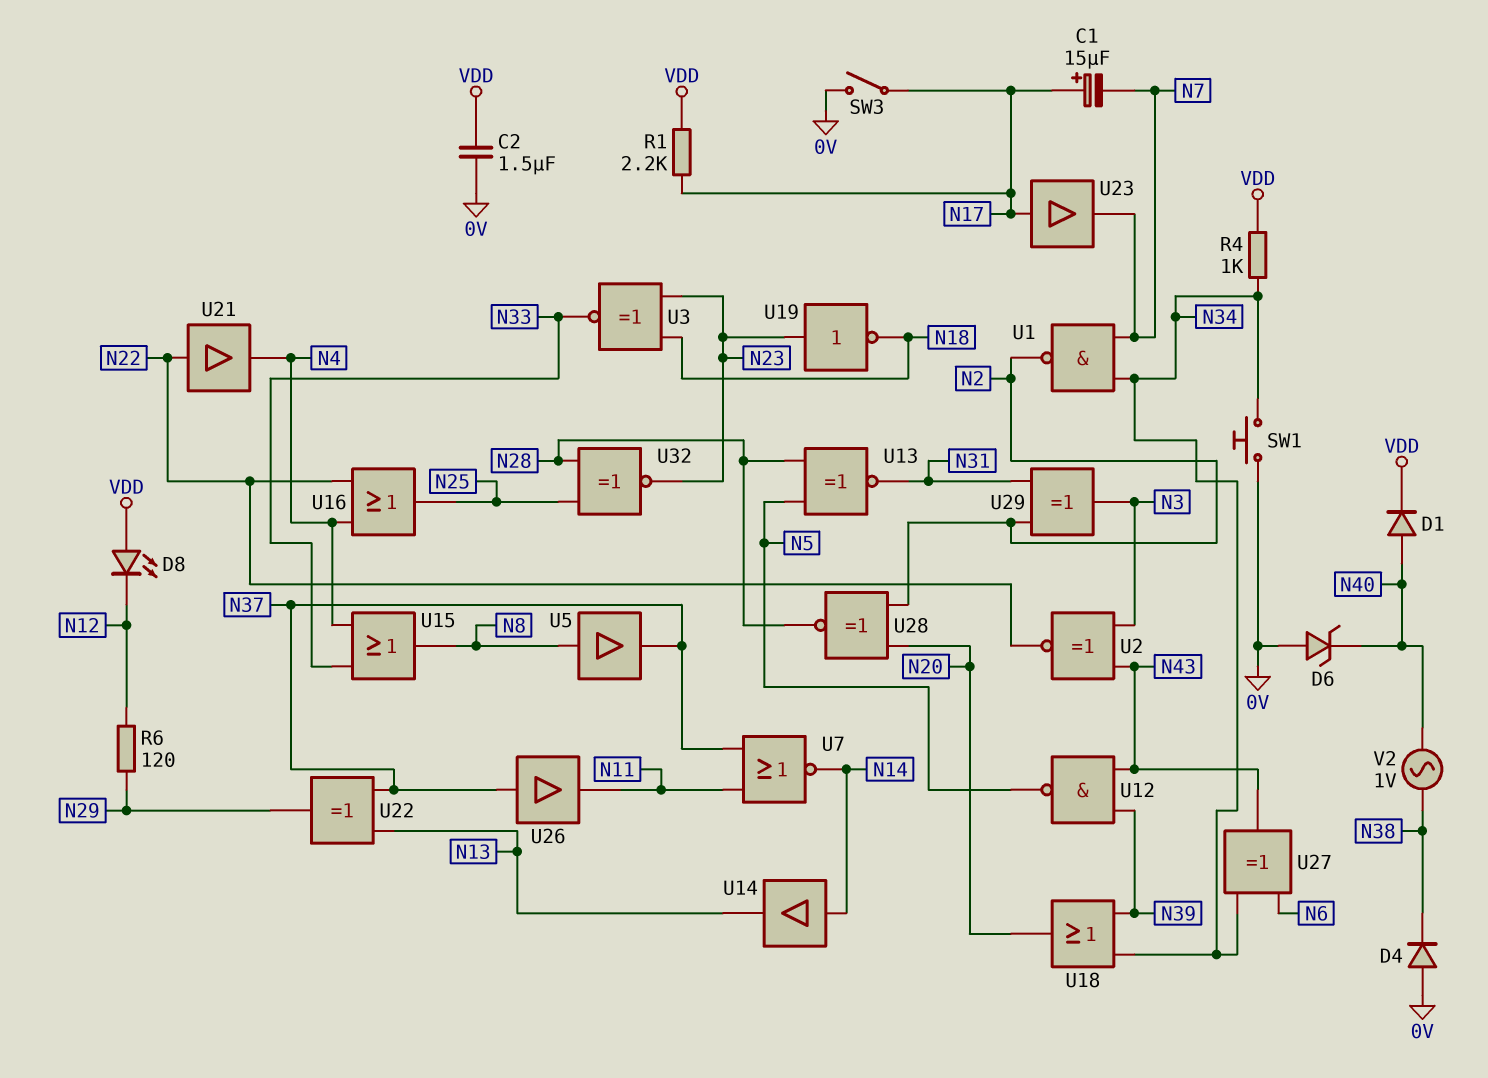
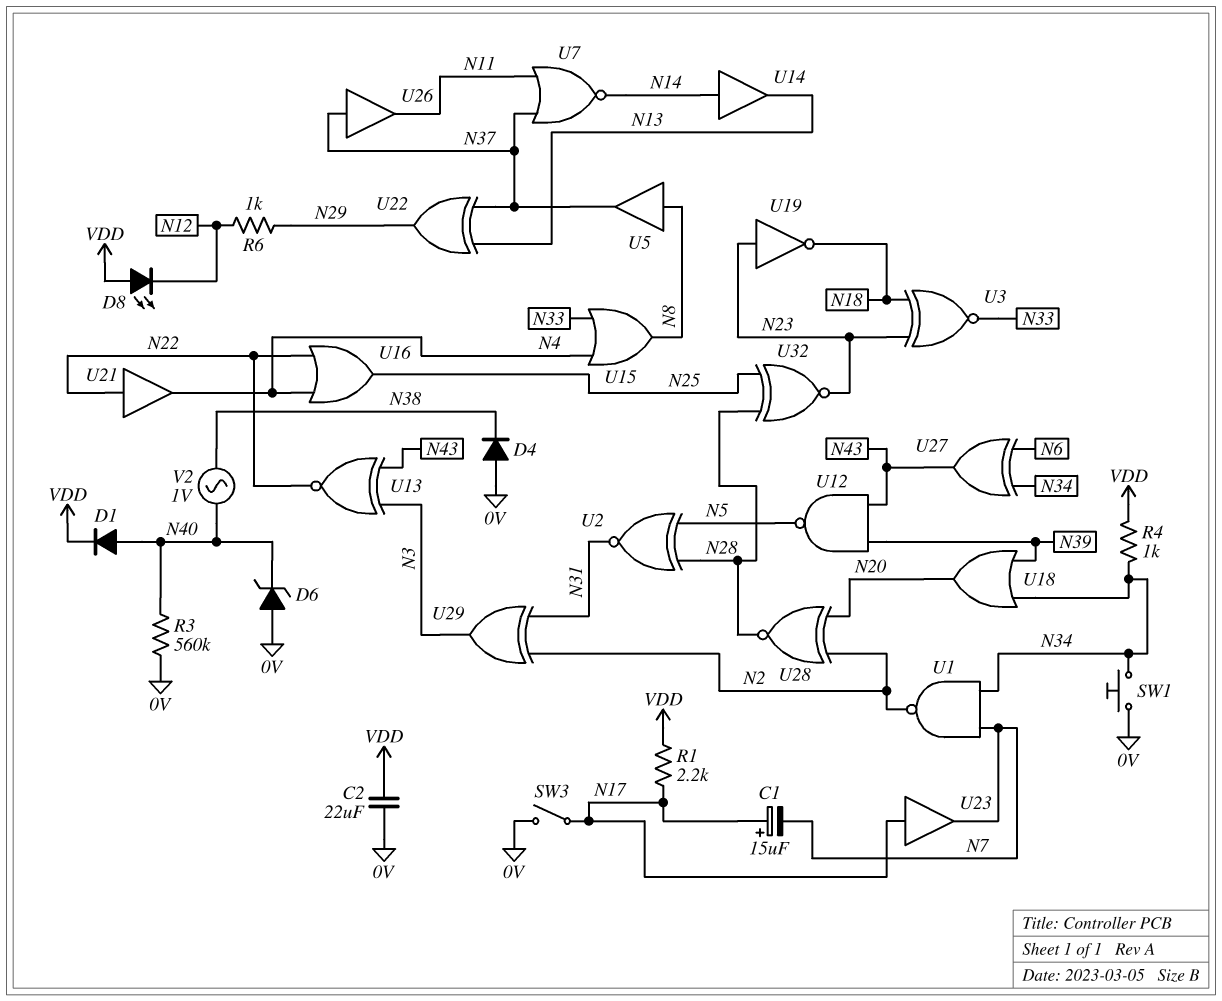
C2: 1.5uF (0V, VDD) -> 22uF (0V, VDD)
R3: none -> 560k (0V, N40)
R6: 120 (N12, N29) -> 1k (N12, N29)
U2: XNOR (in N3, in N43, out N22) -> XNOR (in N5, in N28, out N31)
U13: XNOR (in N5, in N28, out N31) -> XNOR (in N3, in N43, out N22)

